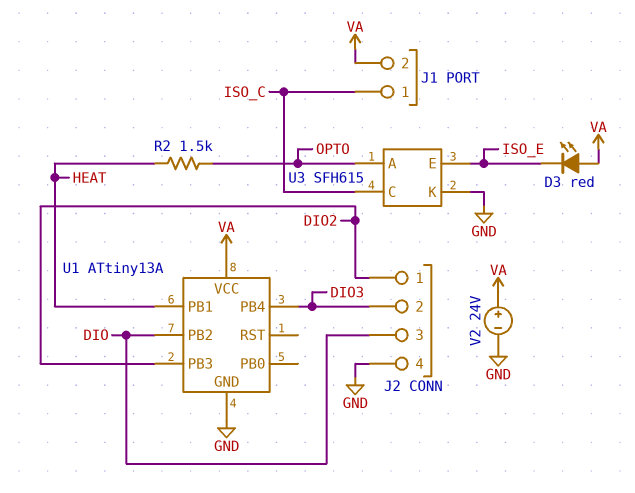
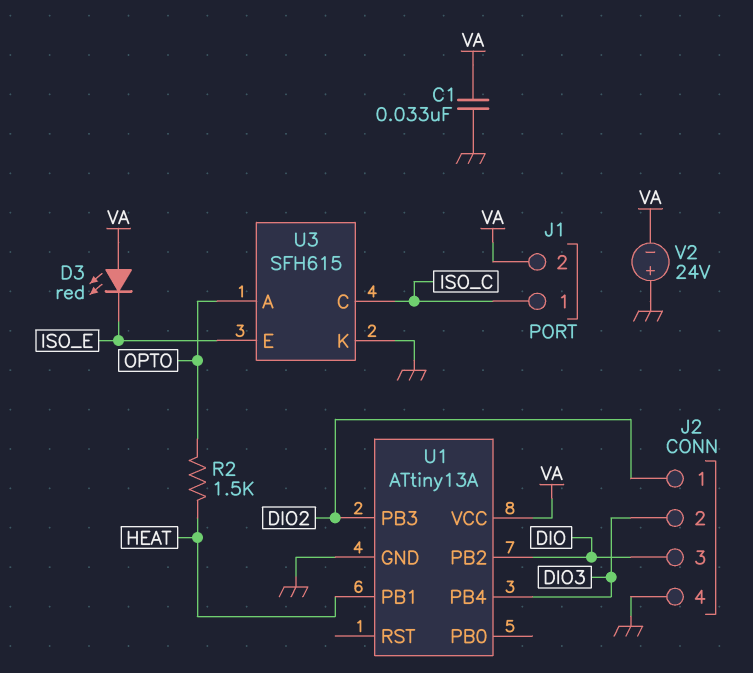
C1: none -> 33nF (GND, VA)
V2: 24V (plus VA, minus GND) -> 24V (plus GND, minus VA)

